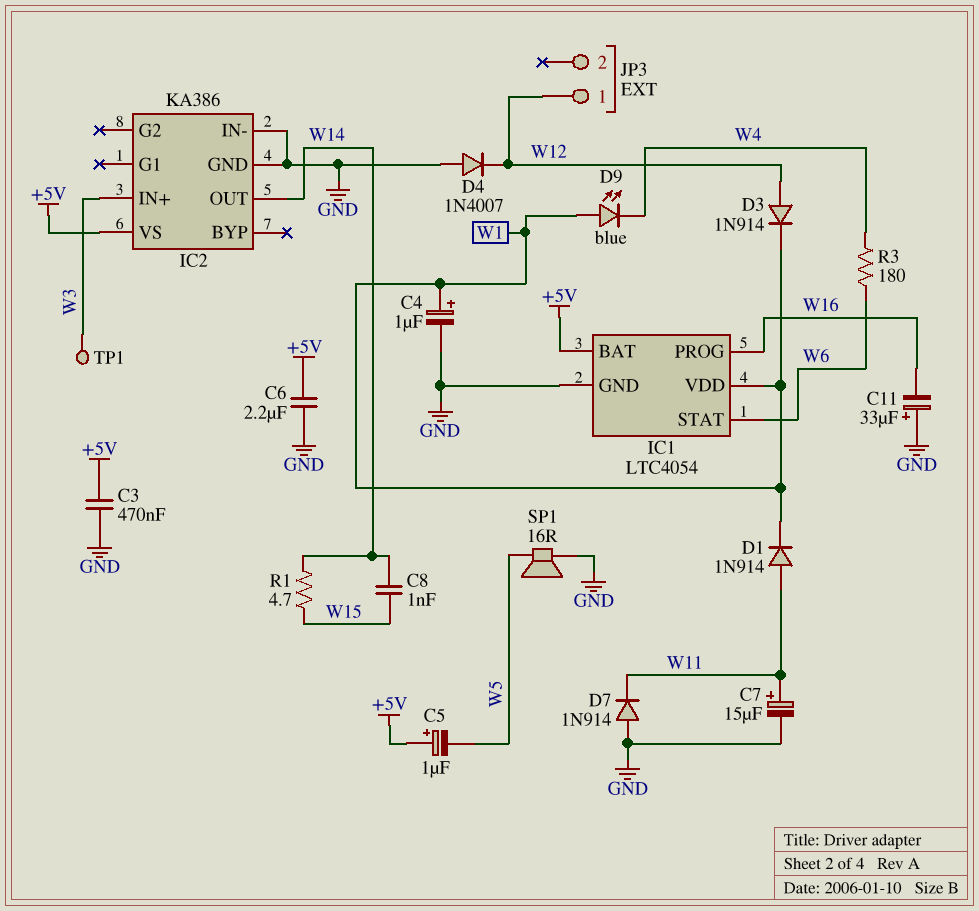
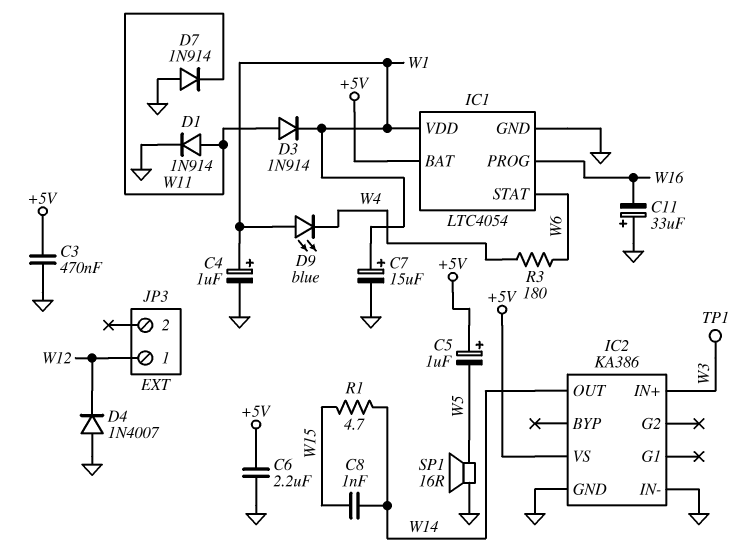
C7: 15uF (plus W11, minus GND) -> 15uF (plus W1, minus GND)
D1: diode 1N914 (A W11, K W1) -> diode 1N914 (A W11, K GND)
D3: diode 1N914 (A W12, K W1) -> diode 1N914 (A W11, K W1)

